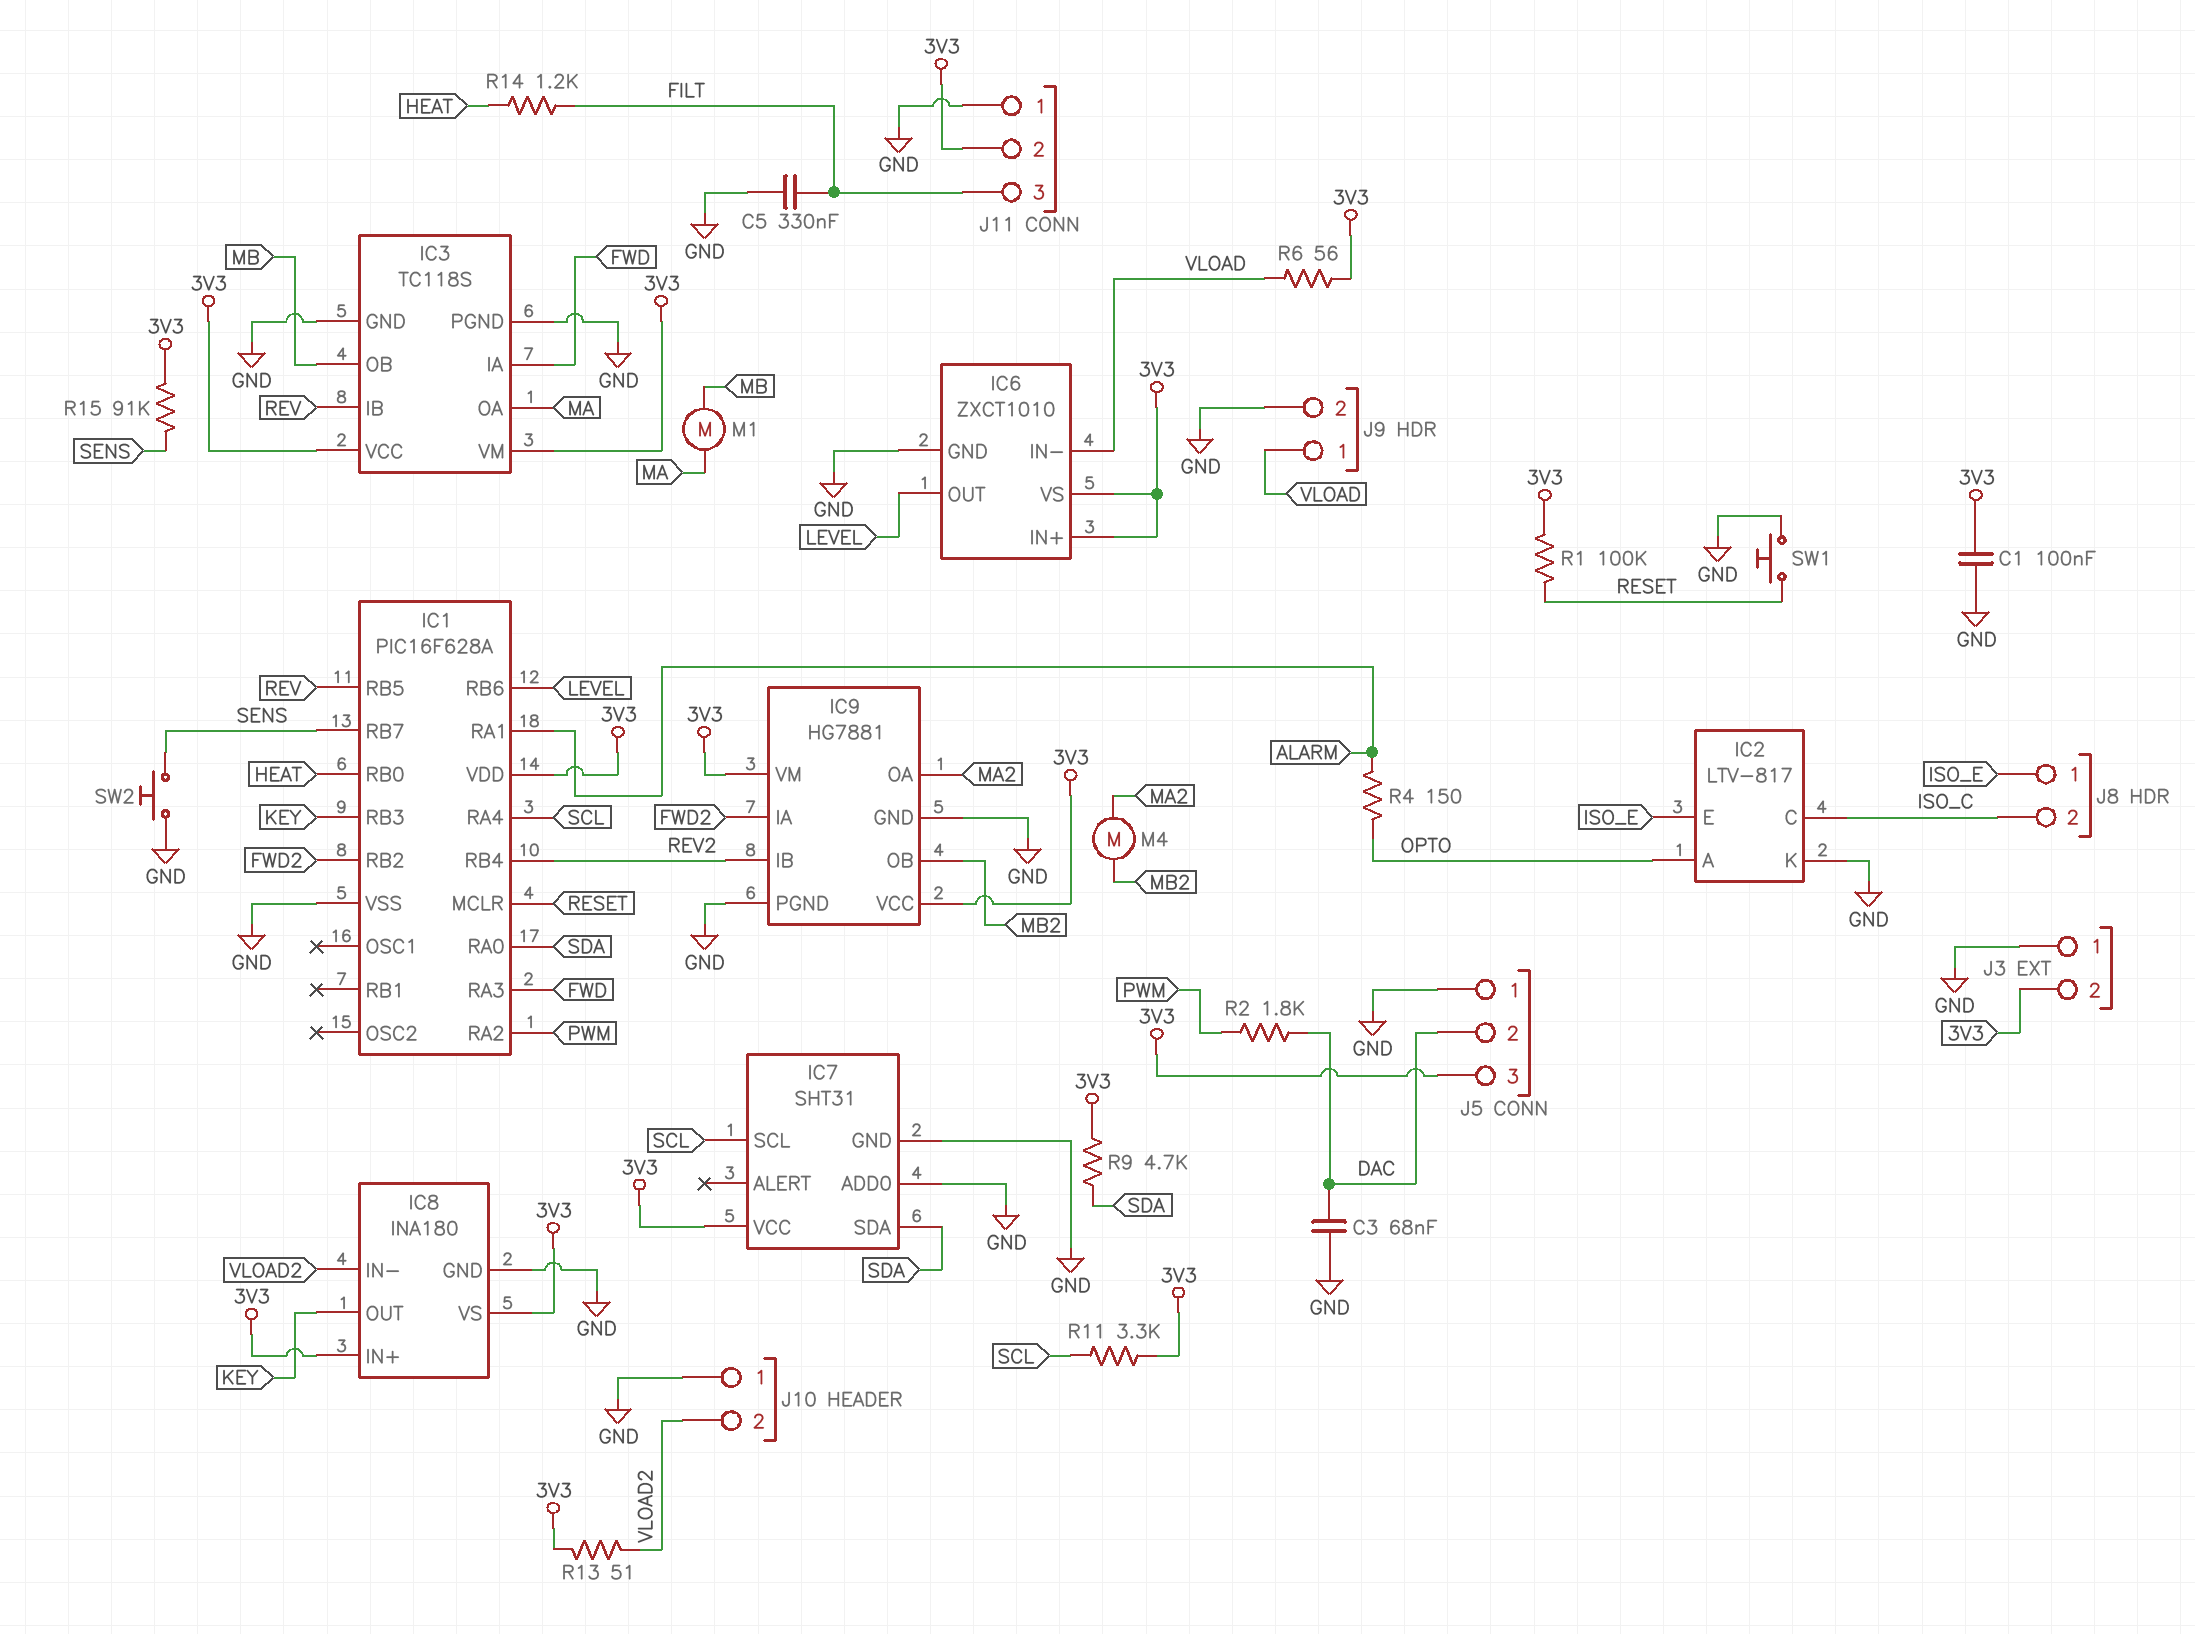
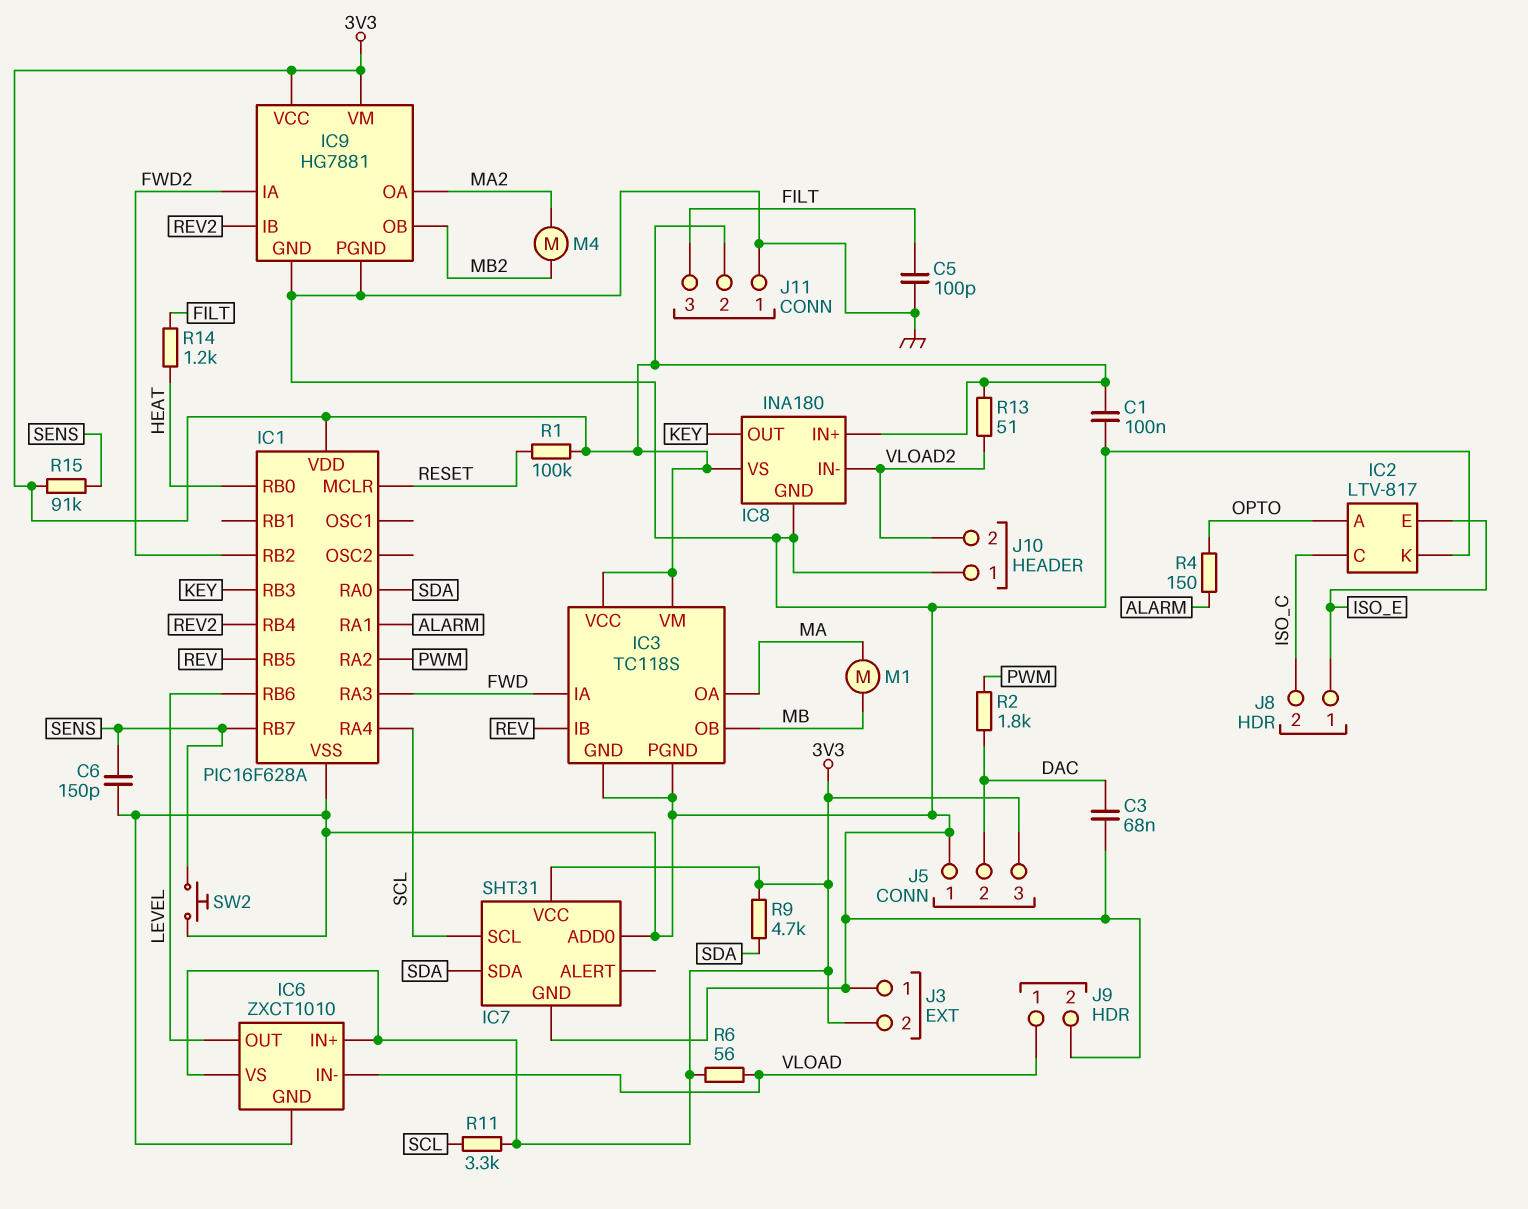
C5: 330nF (FILT, GND) -> 100pF (FILT, GND)
C6: none -> 150pF (GND, SENS)
SW1: button (GND, RESET) -> none

